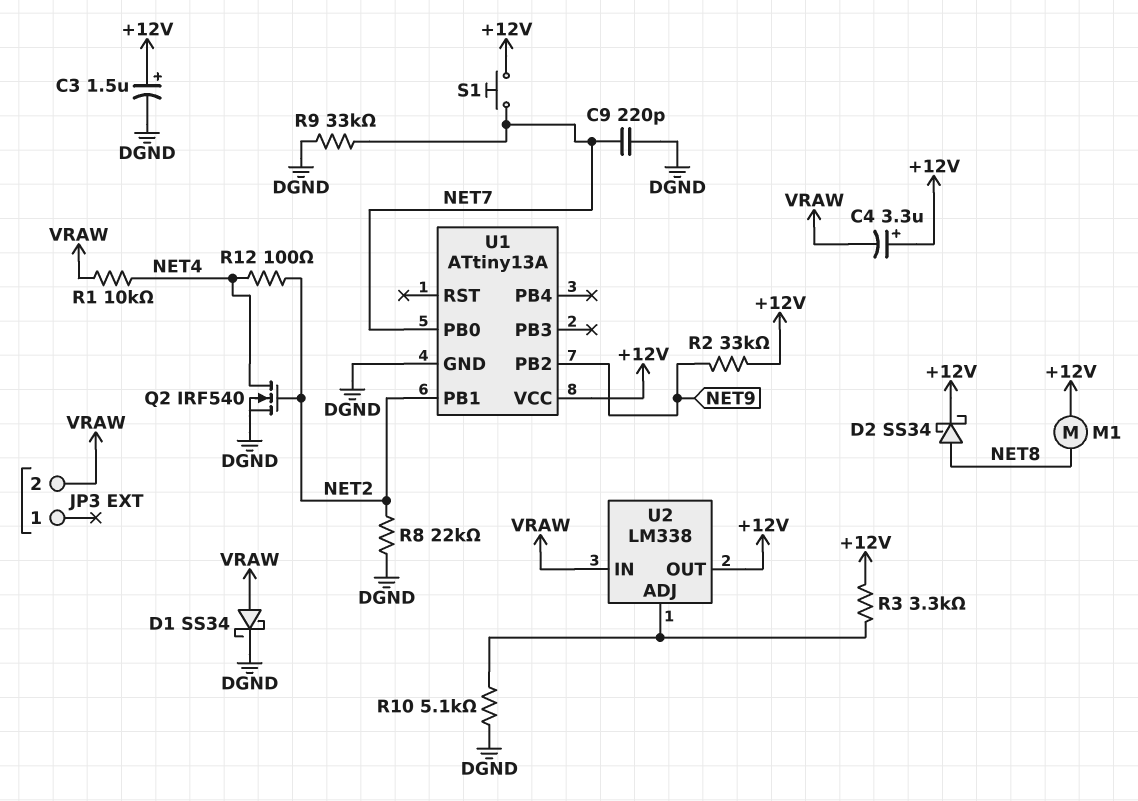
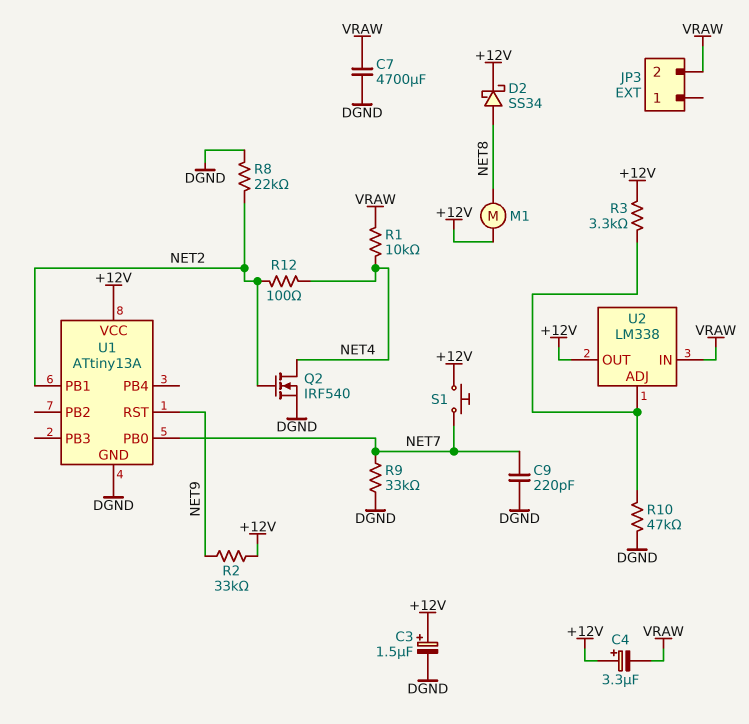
C7: none -> 4700uF (DGND, VRAW)
D1: schottky SS34 (A VRAW, K DGND) -> none
R10: 5.1k (DGND, U2/ADJ) -> 47k (DGND, U2/ADJ)
U1 pin PB2: NET9 -> none
U1 pin RST: none -> NET9

